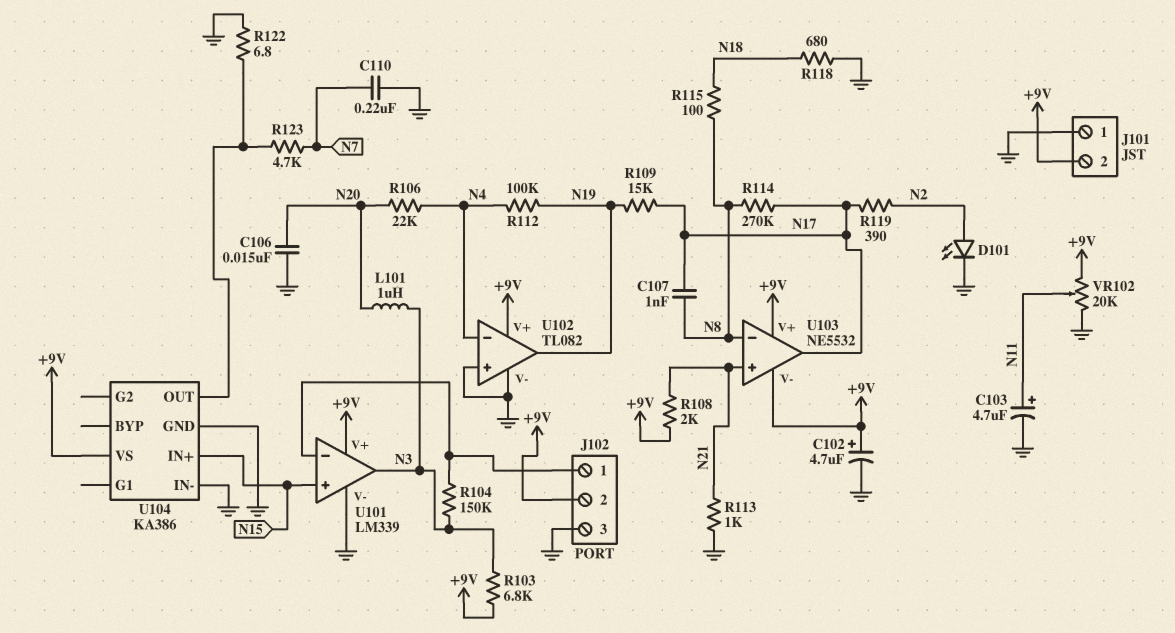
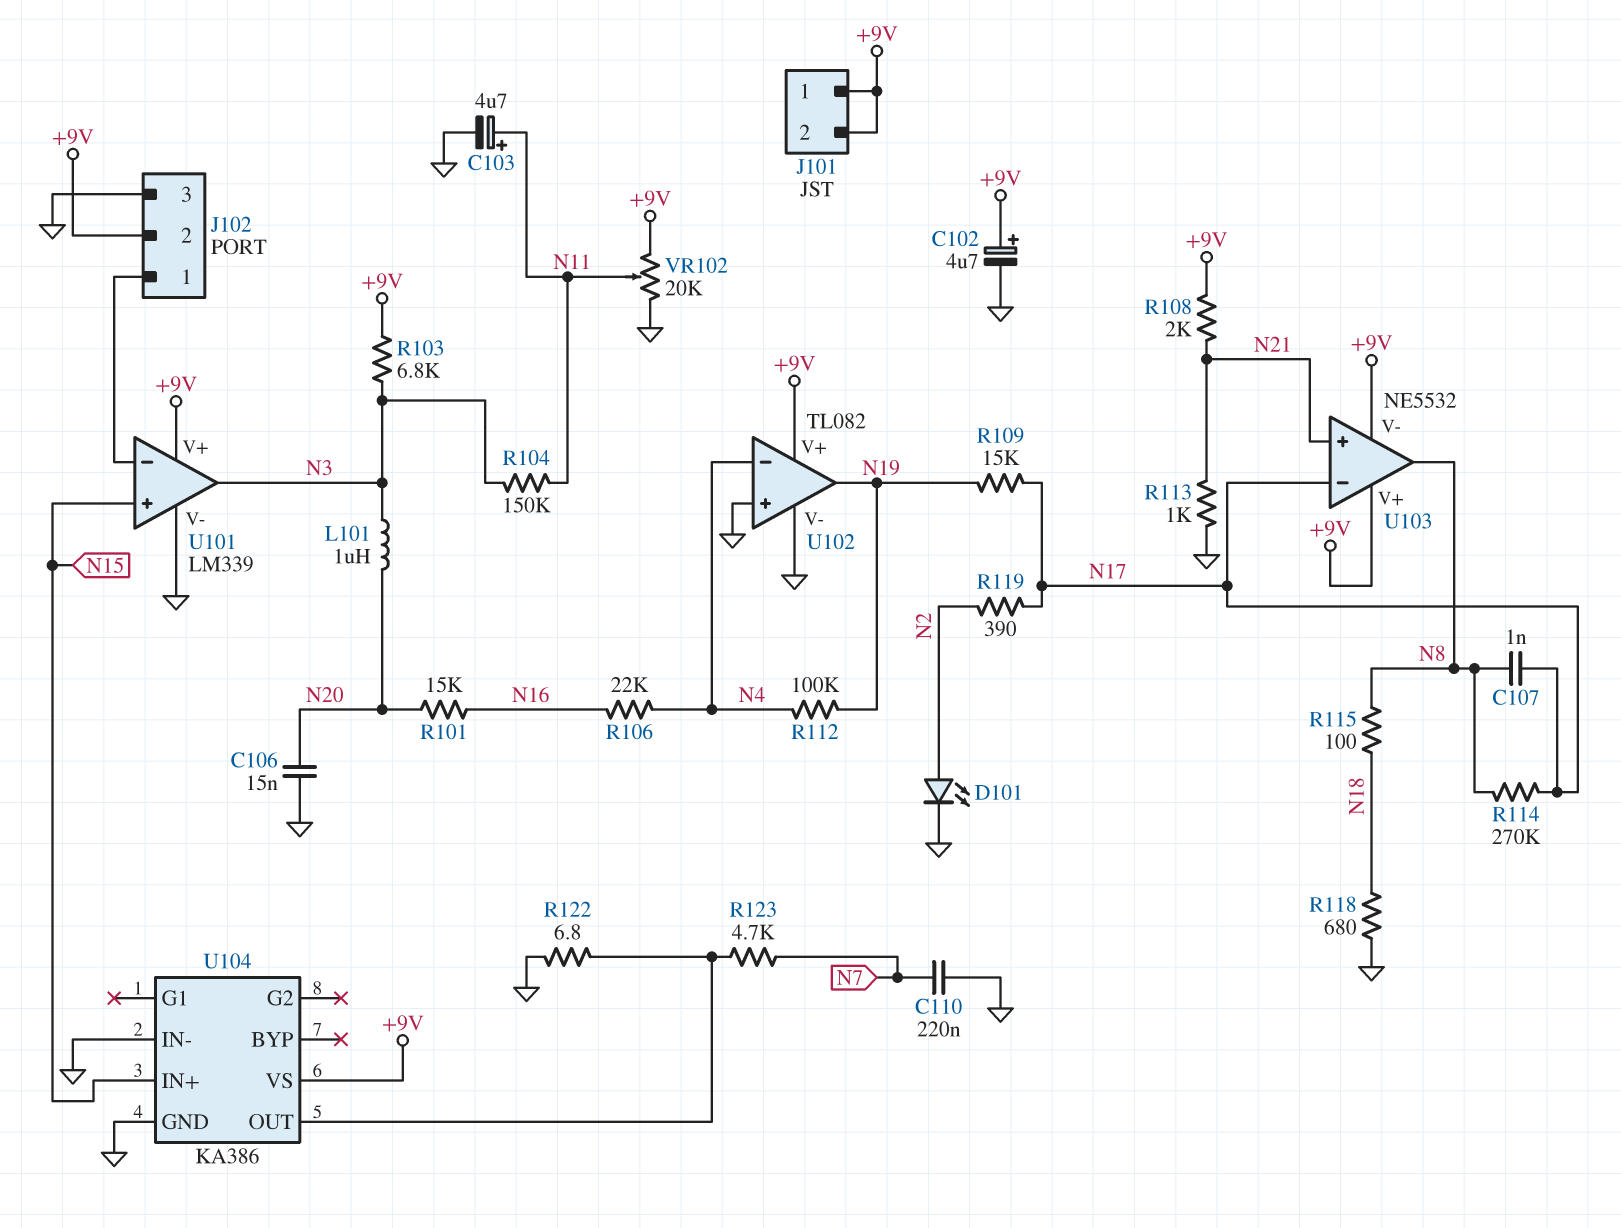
J101 pin 1: GND -> +9V
R101: none -> 15k (N16, N20)
R104: 150k (J102/1, N3) -> 150k (N3, N11)
R106: 22k (N4, N20) -> 22k (N4, N16)
U103 pin in-: N8 -> N17
U103 pin out: N17 -> N8

